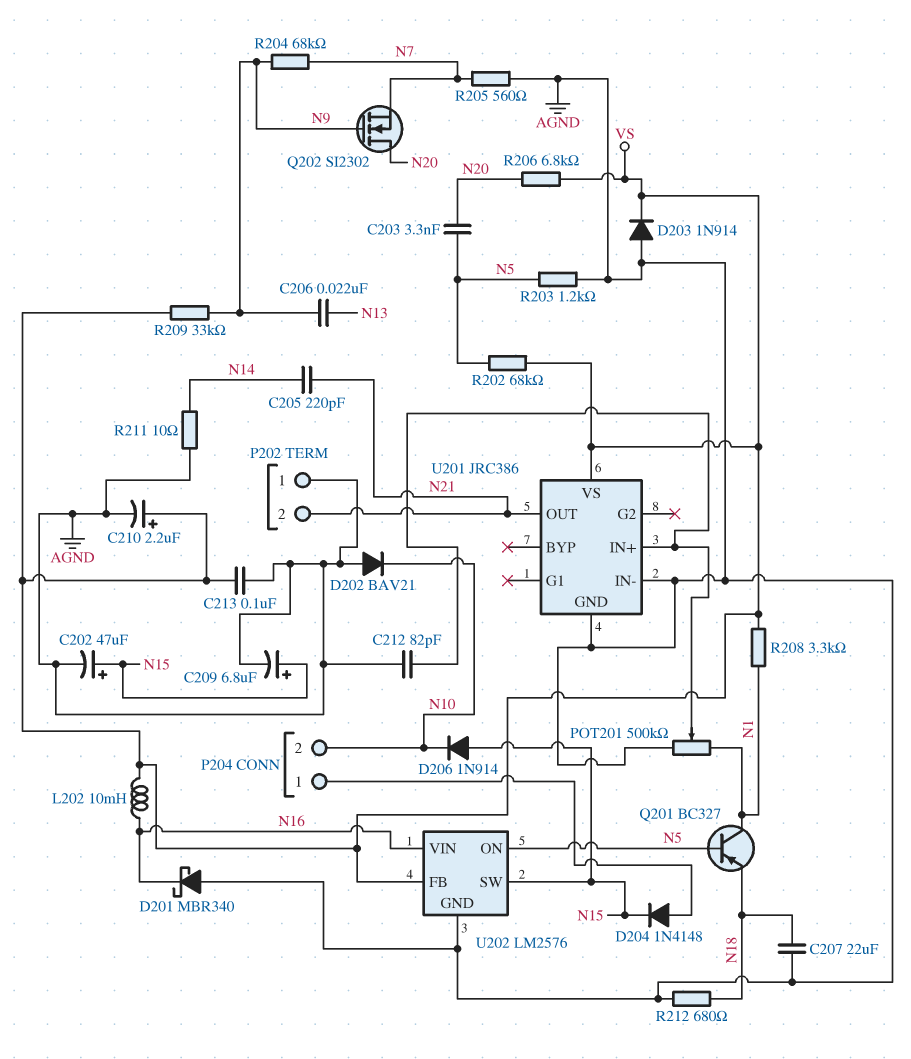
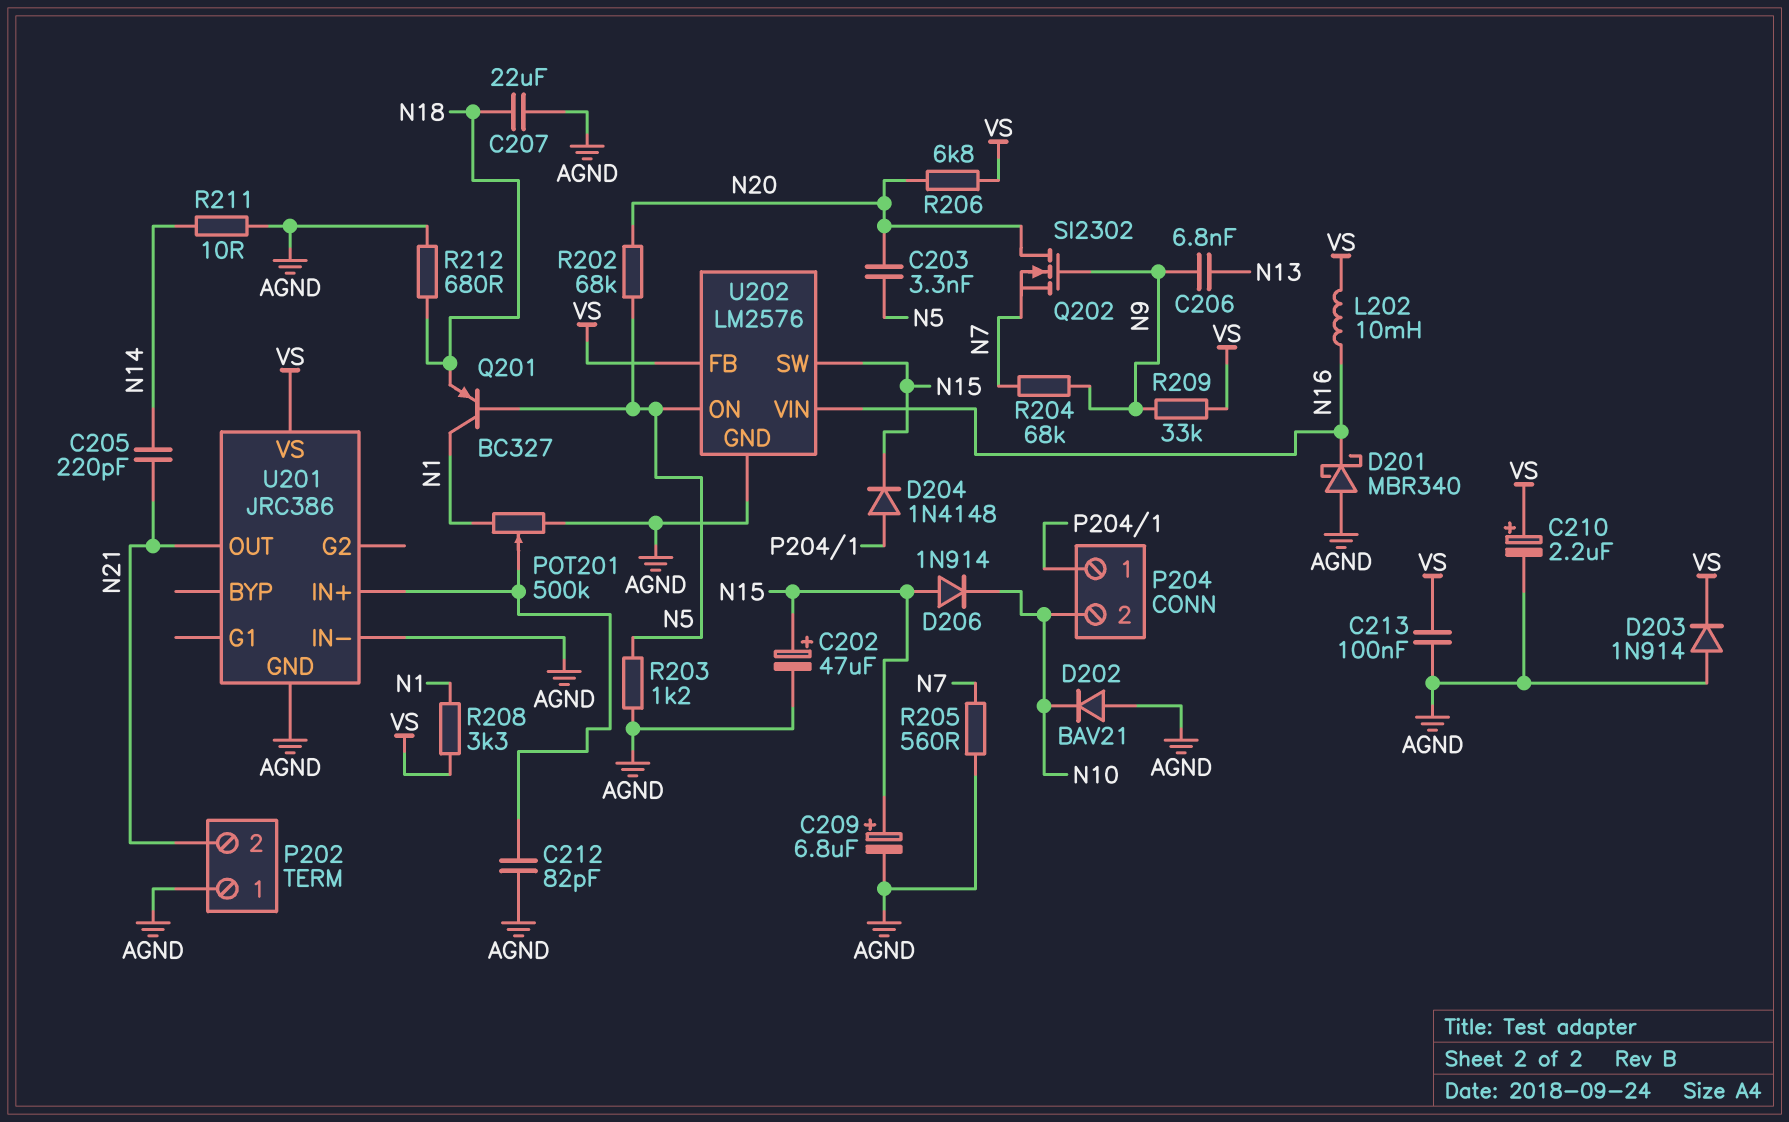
C206: 22nF (N9, N13) -> 6.8nF (N9, N13)
R202: 68k (N5, VS) -> 68k (N5, N20)

